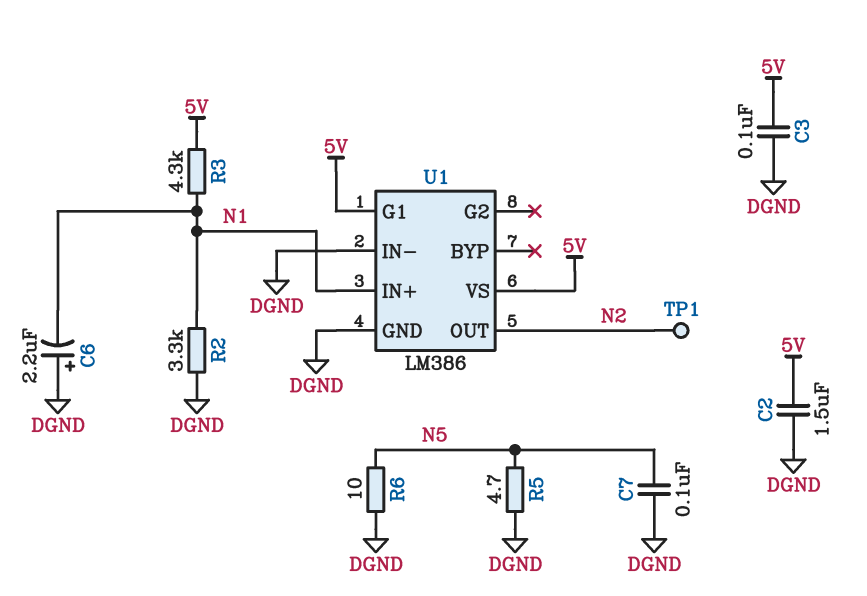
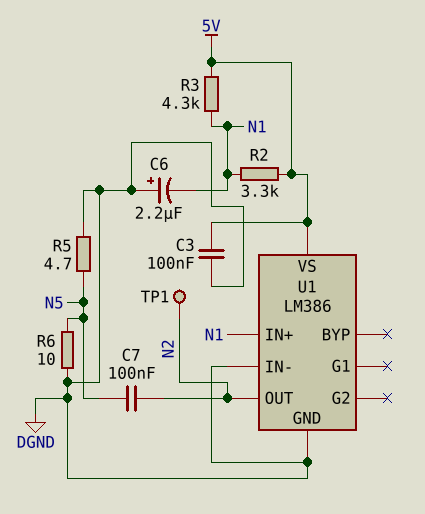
C2: 1.5uF (5V, DGND) -> none
C7: 100nF (DGND, N5) -> 100nF (N2, N5)
R2: 3.3k (DGND, N1) -> 3.3k (5V, N1)
U1 pin G1: 5V -> none

